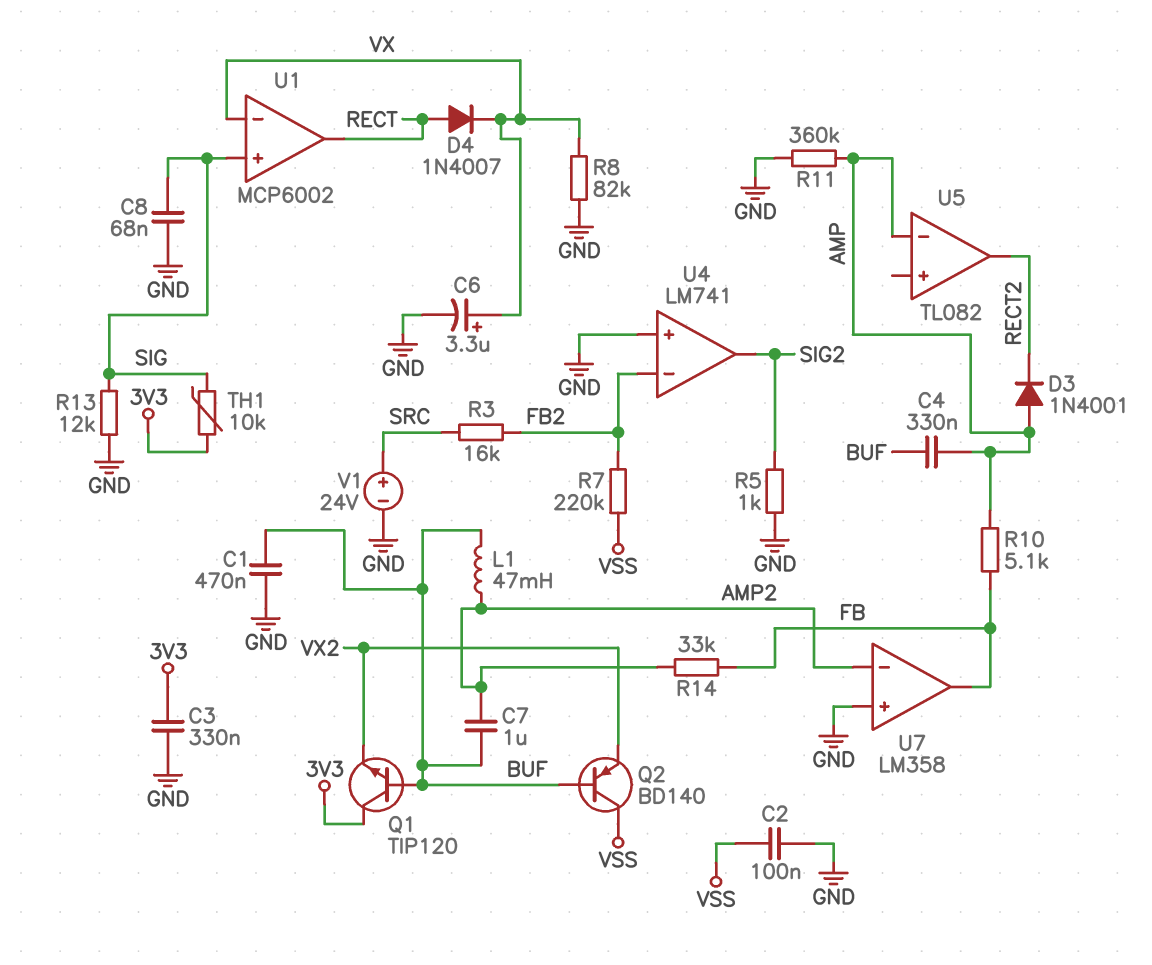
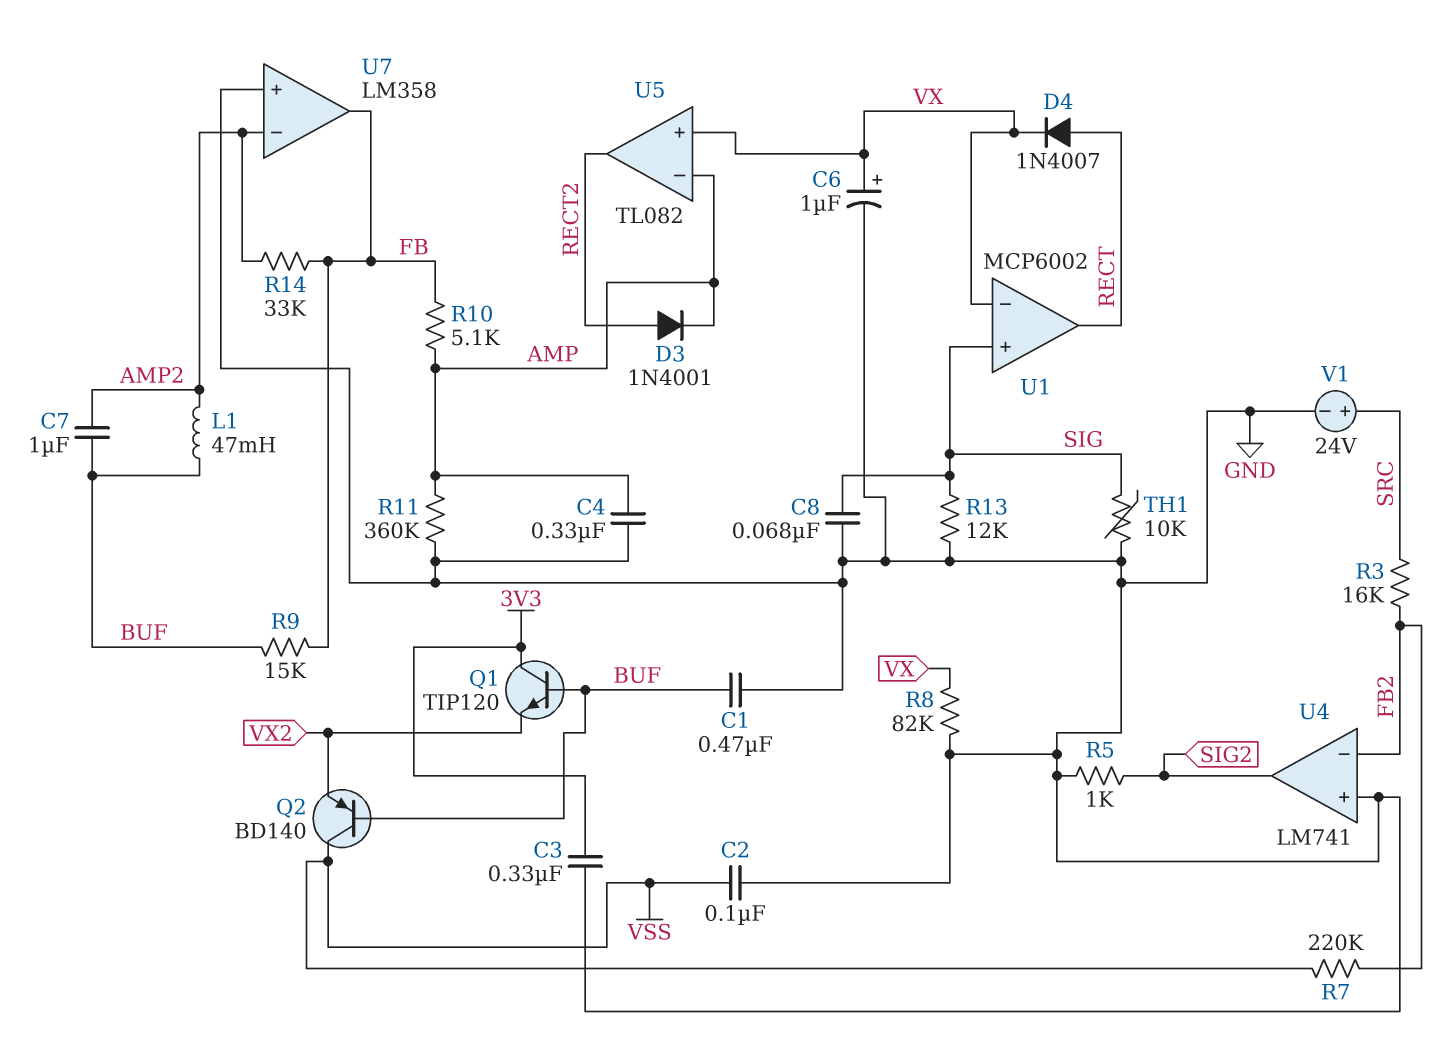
C4: 330nF (AMP, BUF) -> 330nF (AMP, GND)
C6: 3.3uF (plus VX, minus GND) -> 1uF (plus VX, minus GND)
D3: diode 1N4001 (A AMP, K RECT2) -> diode 1N4001 (A RECT2, K AMP)
R9: none -> 15k (BUF, FB)
TH1: 10k (3V3, SIG) -> 10k (GND, SIG)
U5 pin in+: none -> VX

